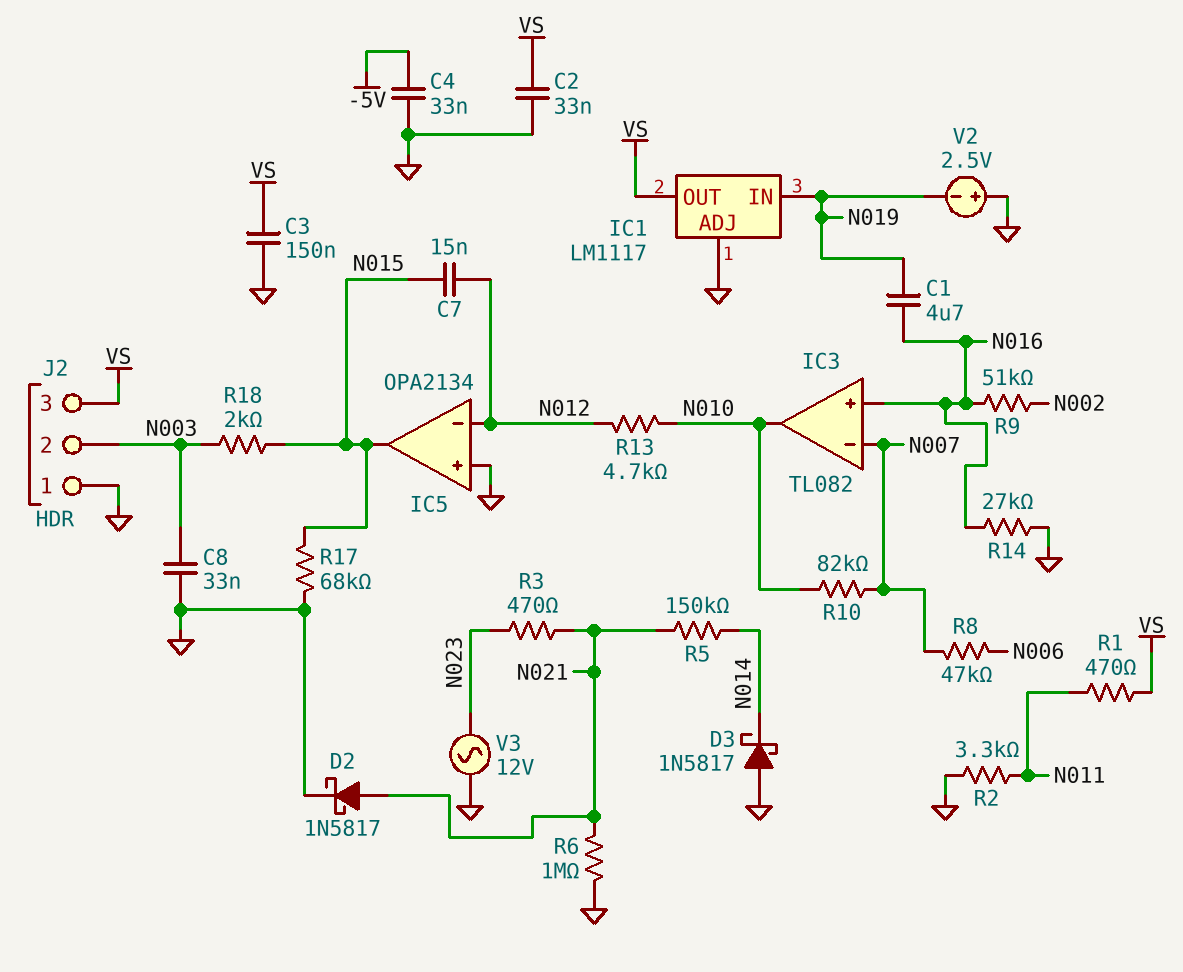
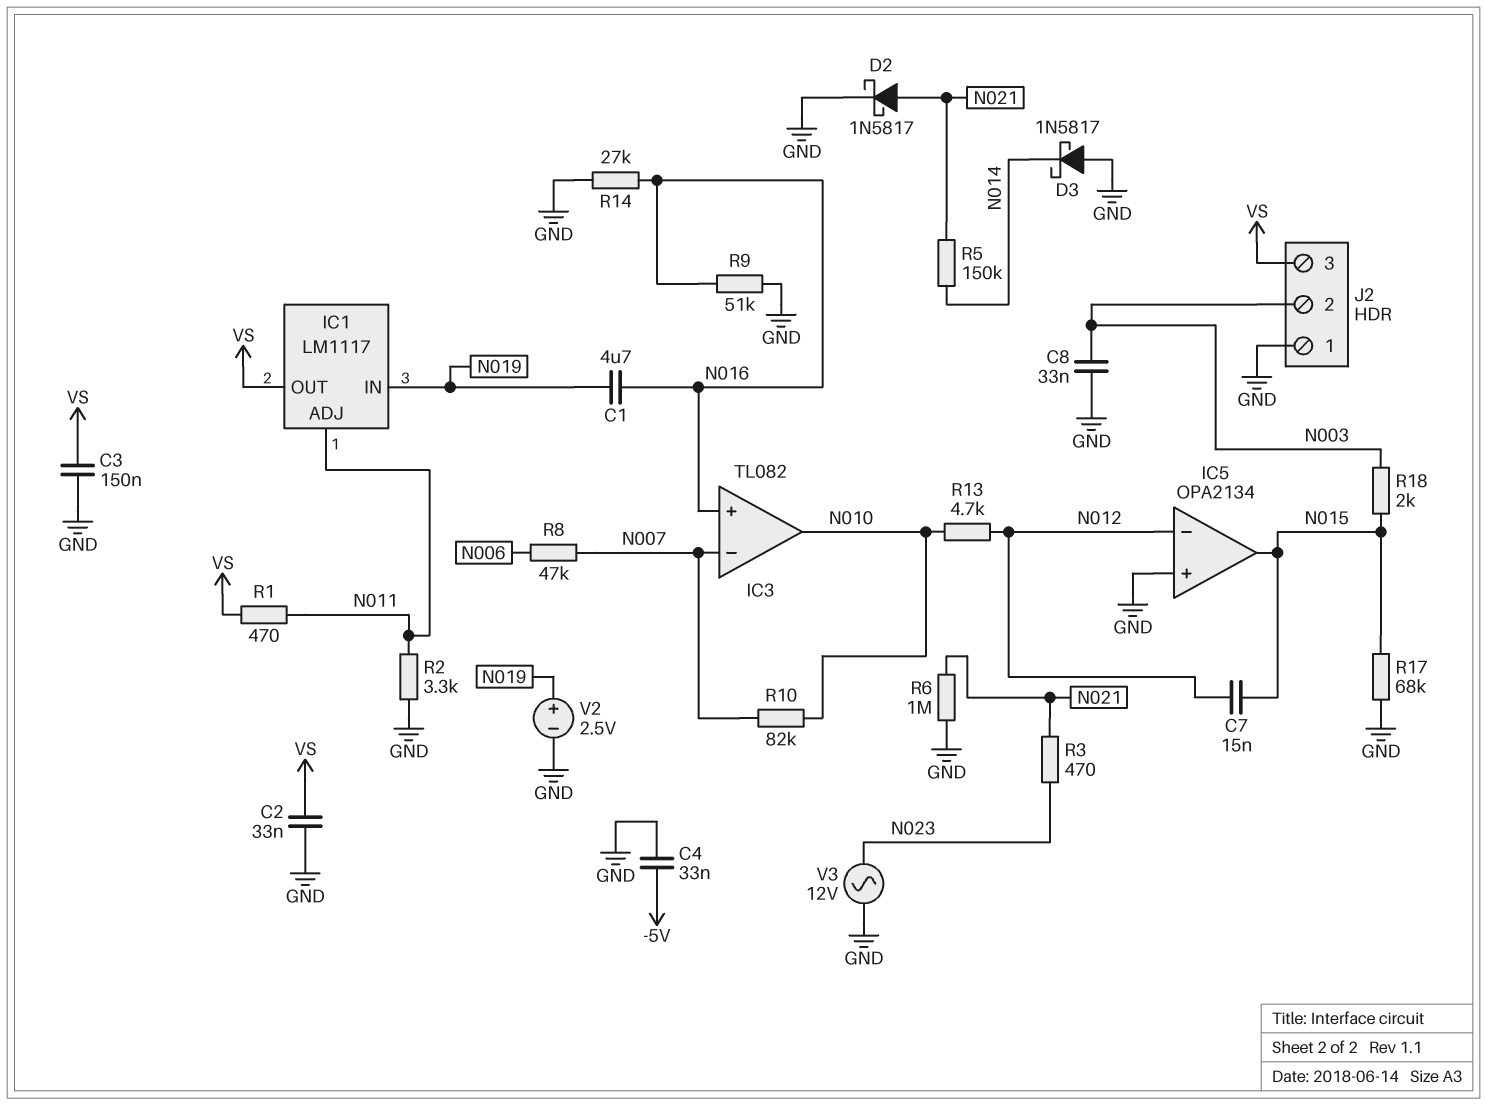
IC1 pin ADJ: GND -> N011
R9: 51k (N002, N016) -> 51k (GND, N016)
V2: 2.5V (plus GND, minus N019) -> 2.5V (plus N019, minus GND)

